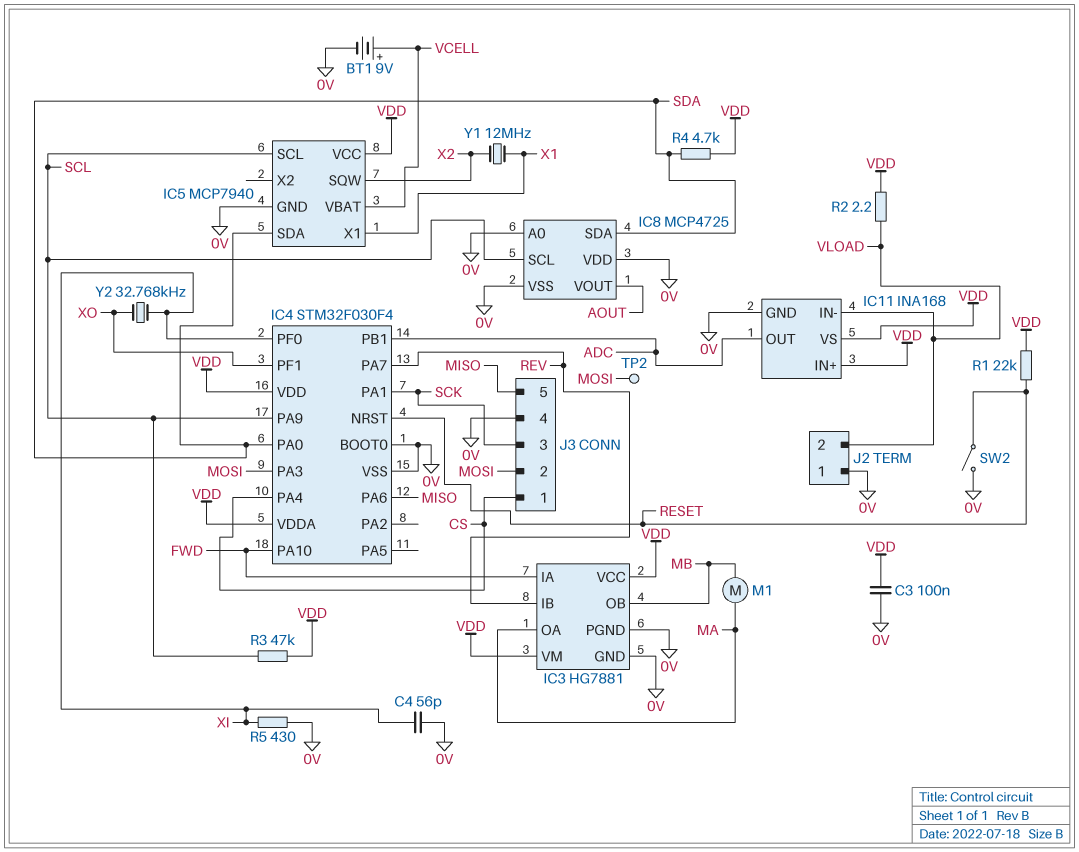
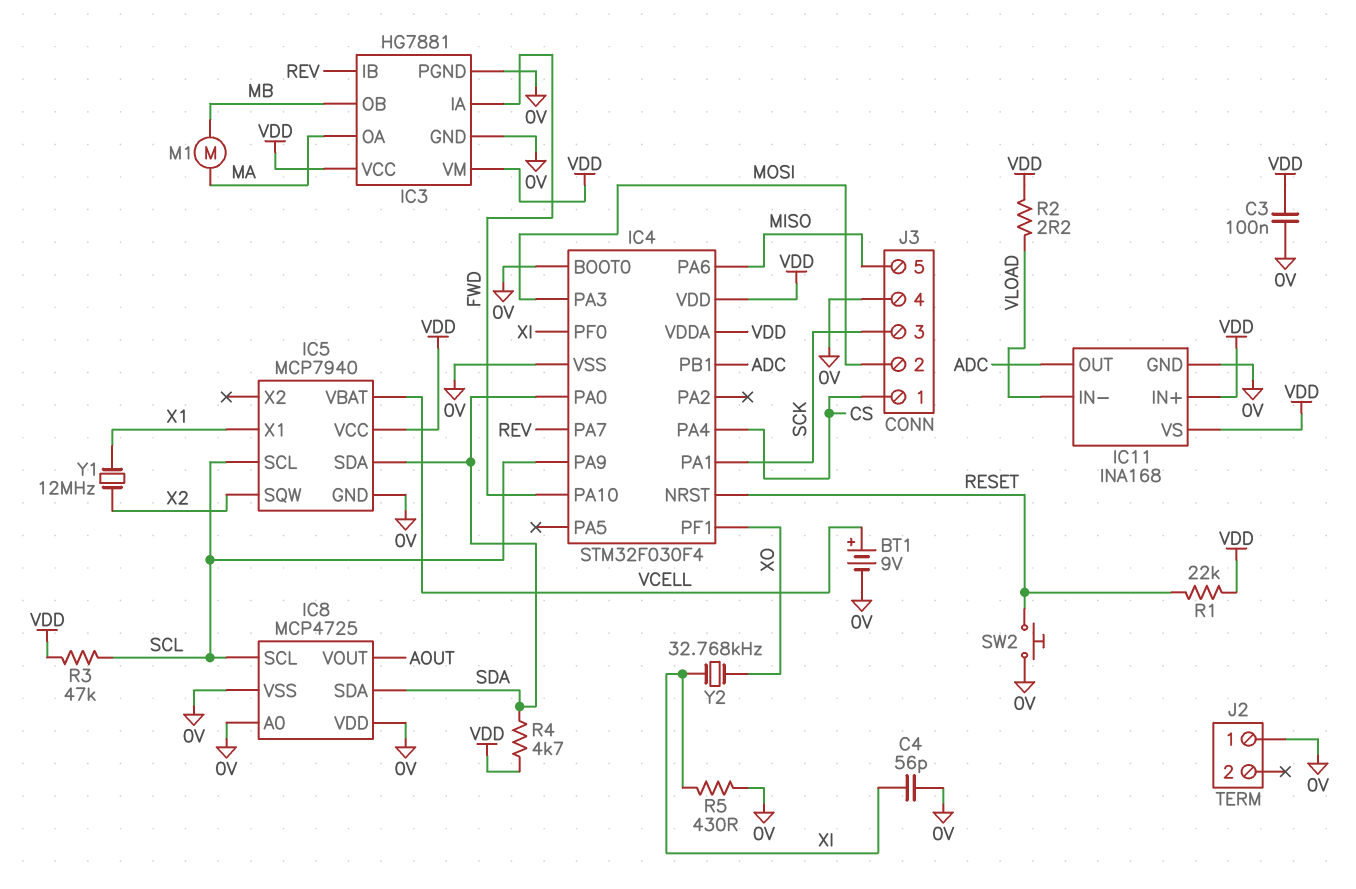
J2 pin 2: VLOAD -> none
SW2: switch (0V, RESET) -> button (0V, RESET)
TP2: test point (MOSI) -> none

